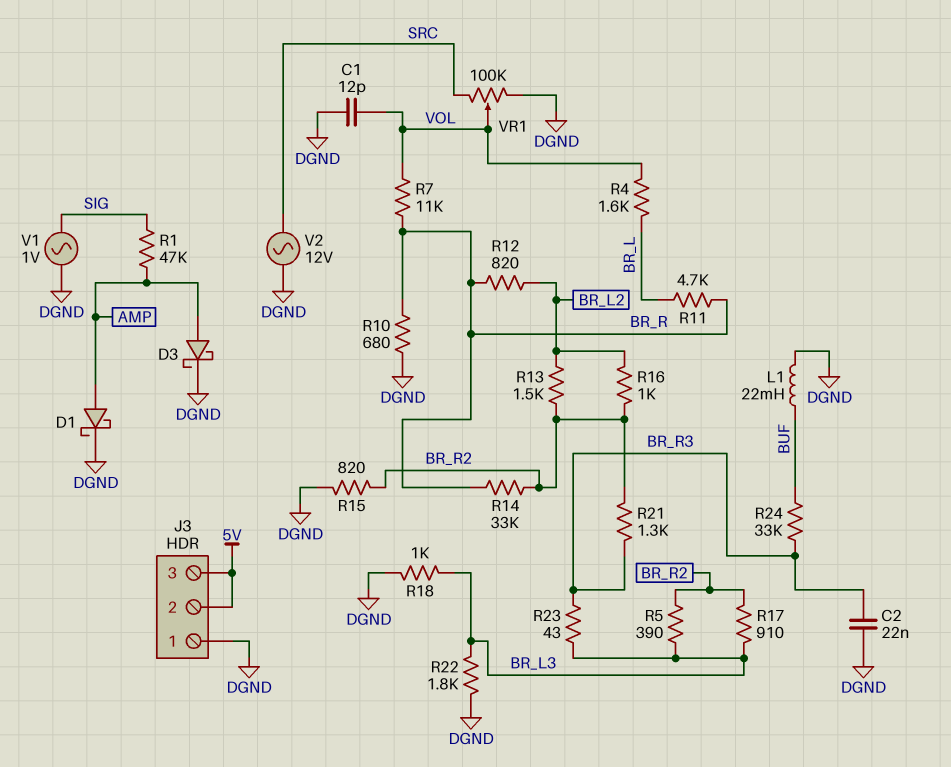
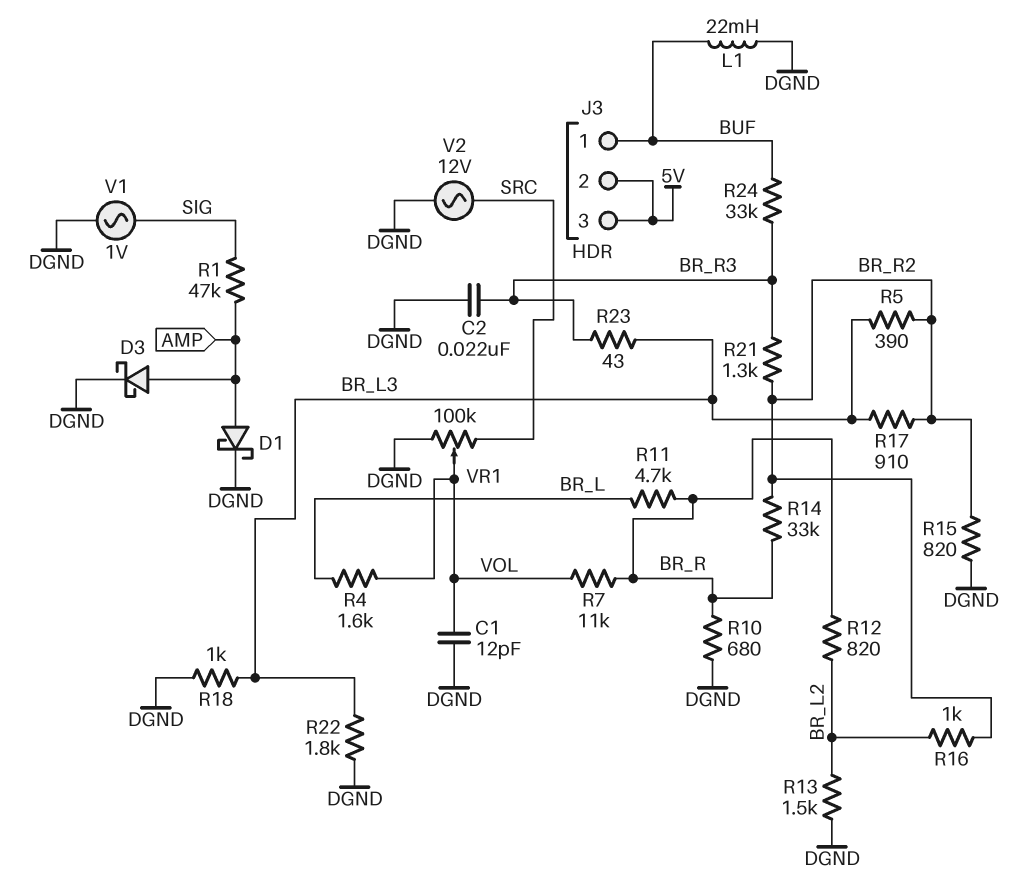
J3 pin 1: DGND -> BUF
R13: 1.5k (BR_L2, BR_R2) -> 1.5k (BR_L2, DGND)

